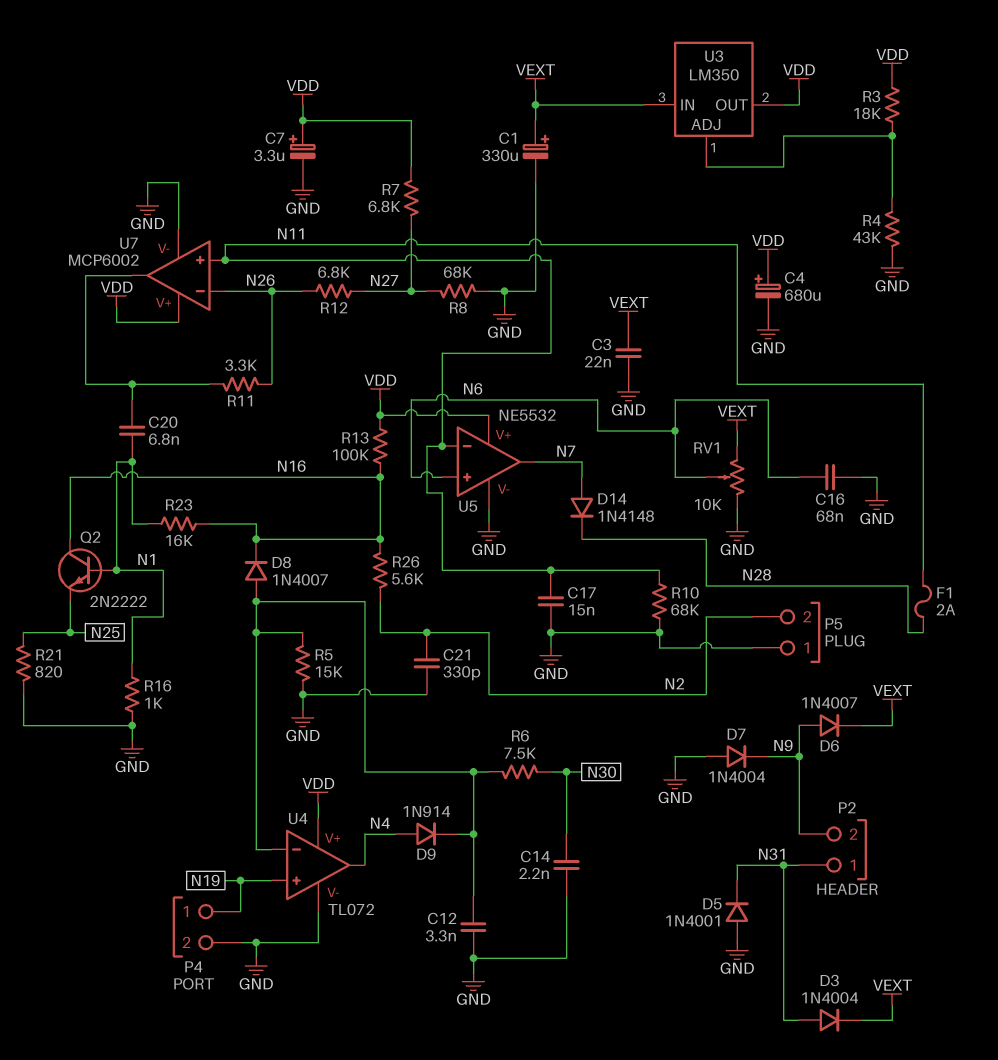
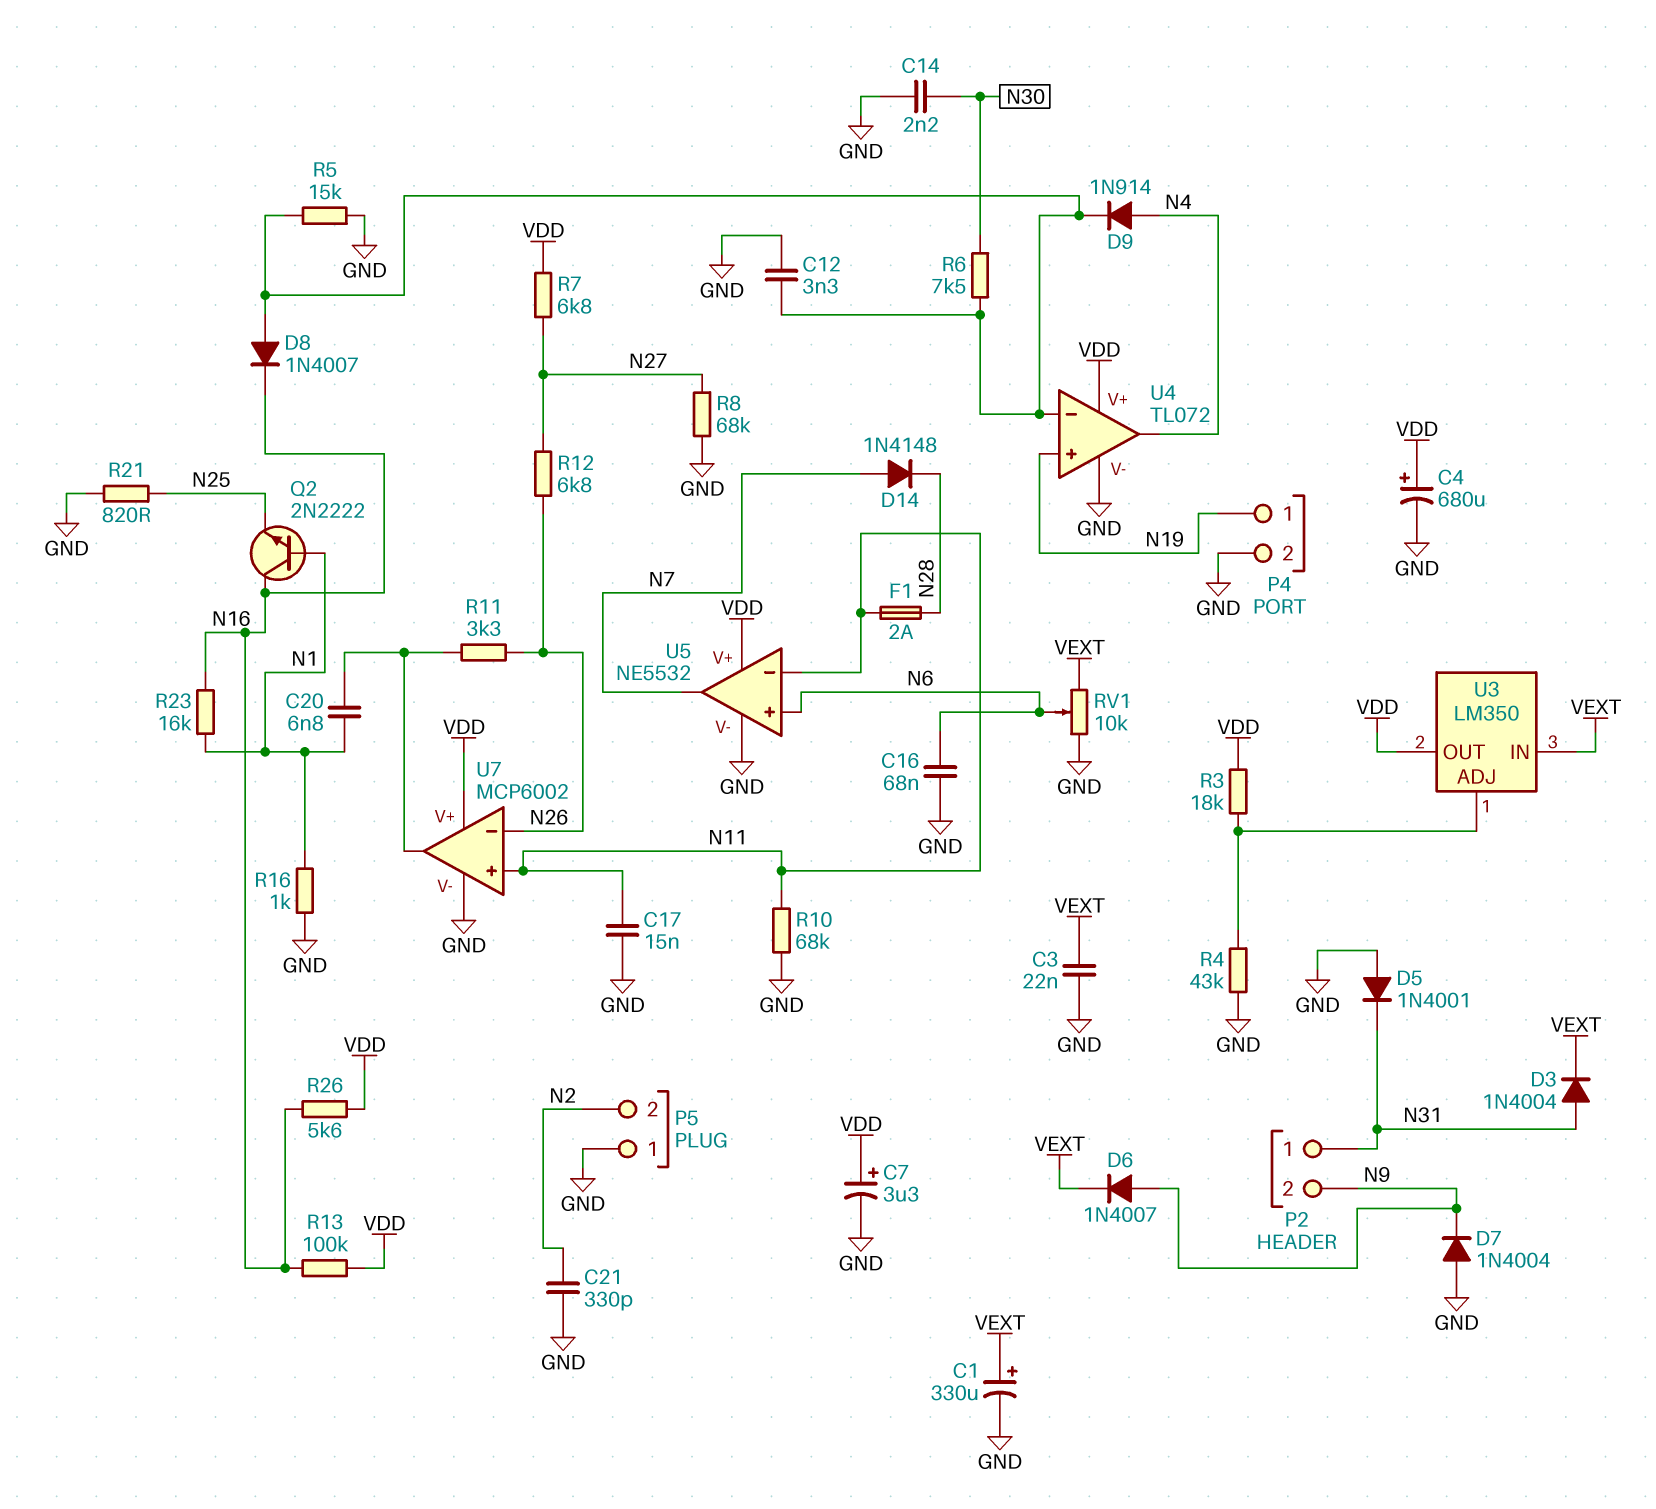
R26: 5.6k (N2, N16) -> 5.6k (N16, VDD)

